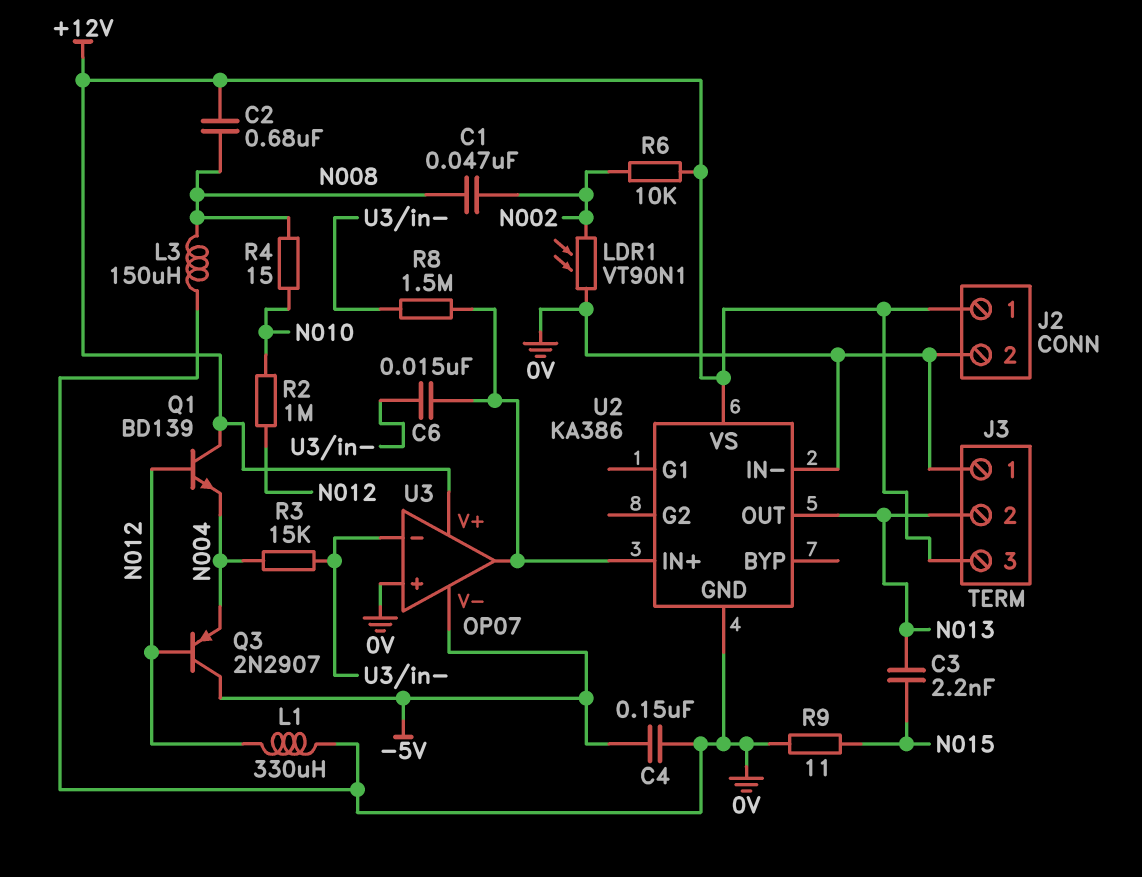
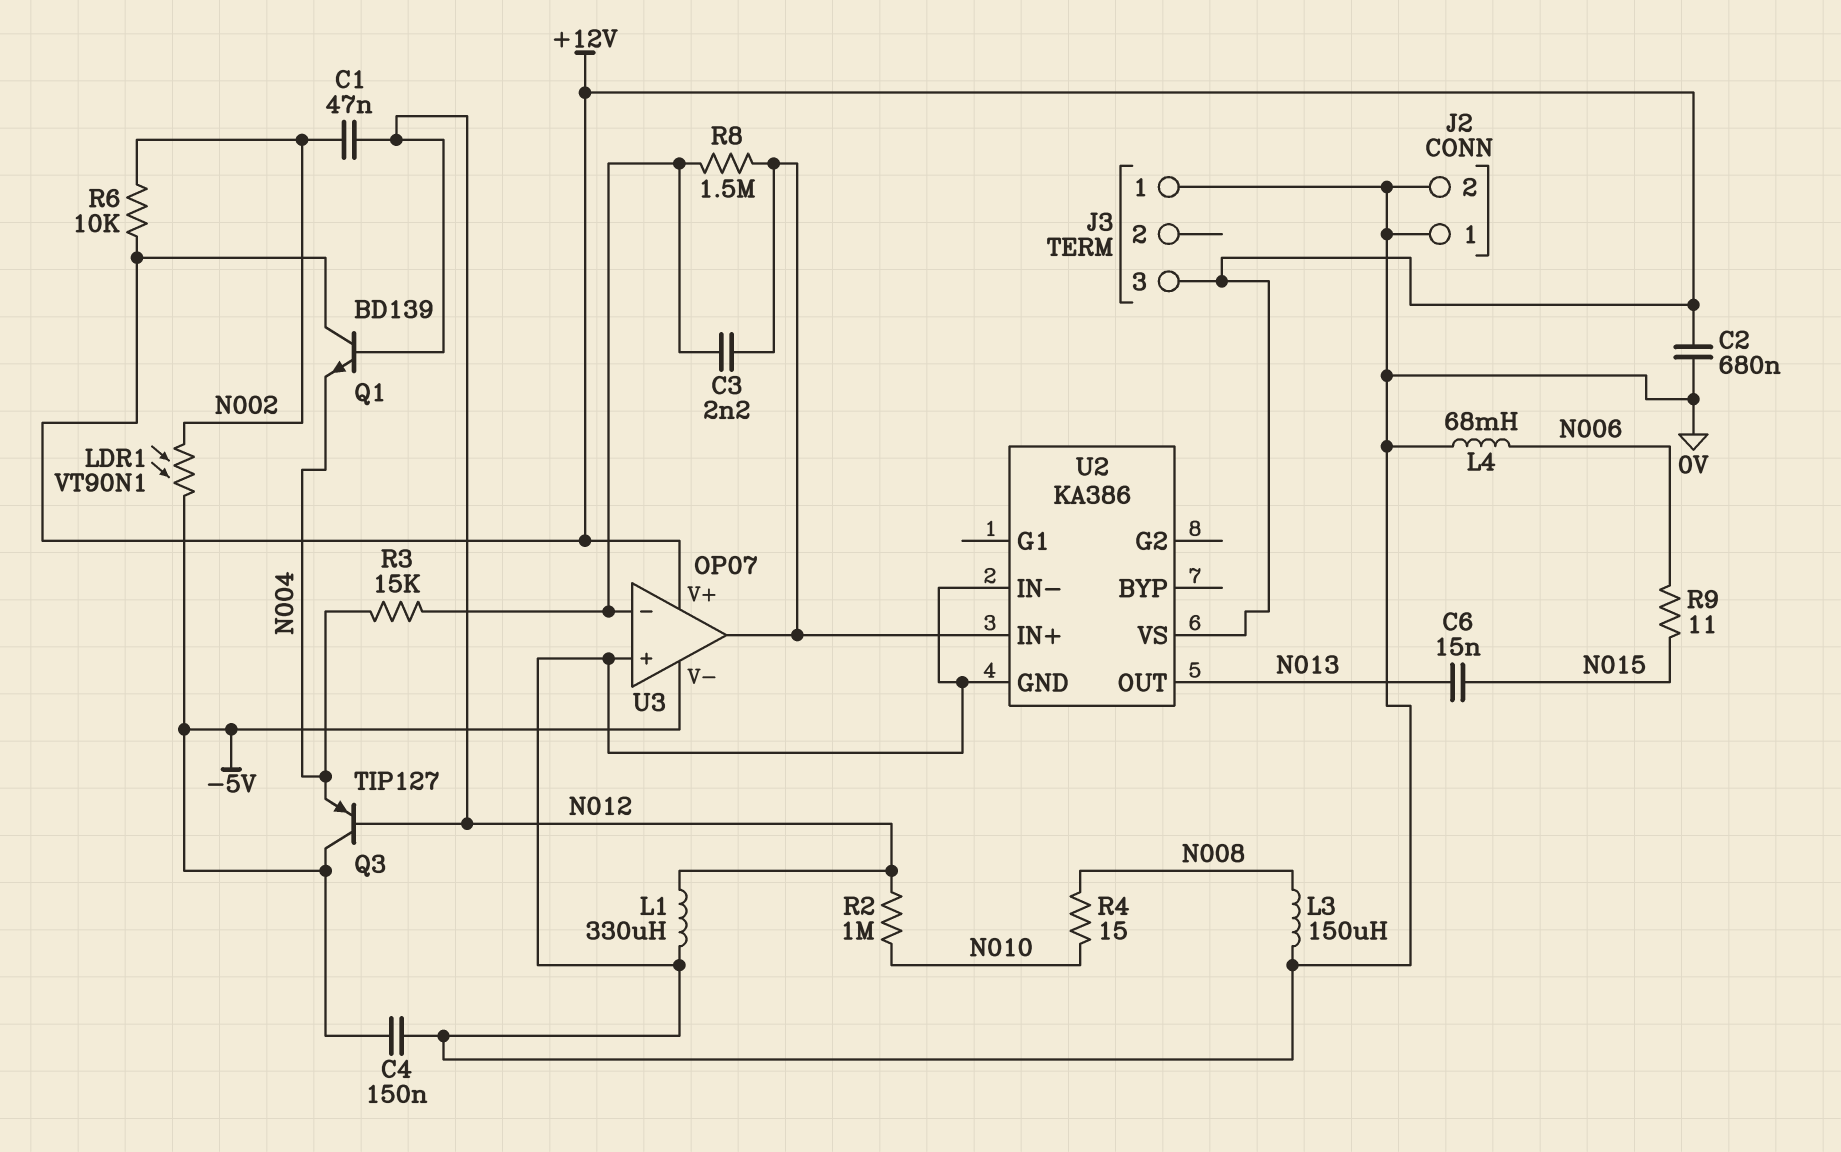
C1: 47nF (N002, N008) -> 47nF (N002, N012)
C2: 680nF (+12V, N008) -> 680nF (+12V, 0V)
C3: 2.2nF (N013, N015) -> 2.2nF (U2/IN+, U3/in-)
C6: 15nF (U2/IN+, U3/in-) -> 15nF (N013, N015)
J2 pin 1: +12V -> 0V
J3 pin 2: N013 -> none
L4: none -> 68mH (0V, N006)
LDR1: VT90N1 (0V, N002) -> VT90N1 (-5V, N002)
Q3: PNP 2N2907 (B N012, C -5V, E N004) -> PNP TIP127 (B N012, C -5V, E N004)
R9: 11 (0V, N015) -> 11 (N006, N015)

